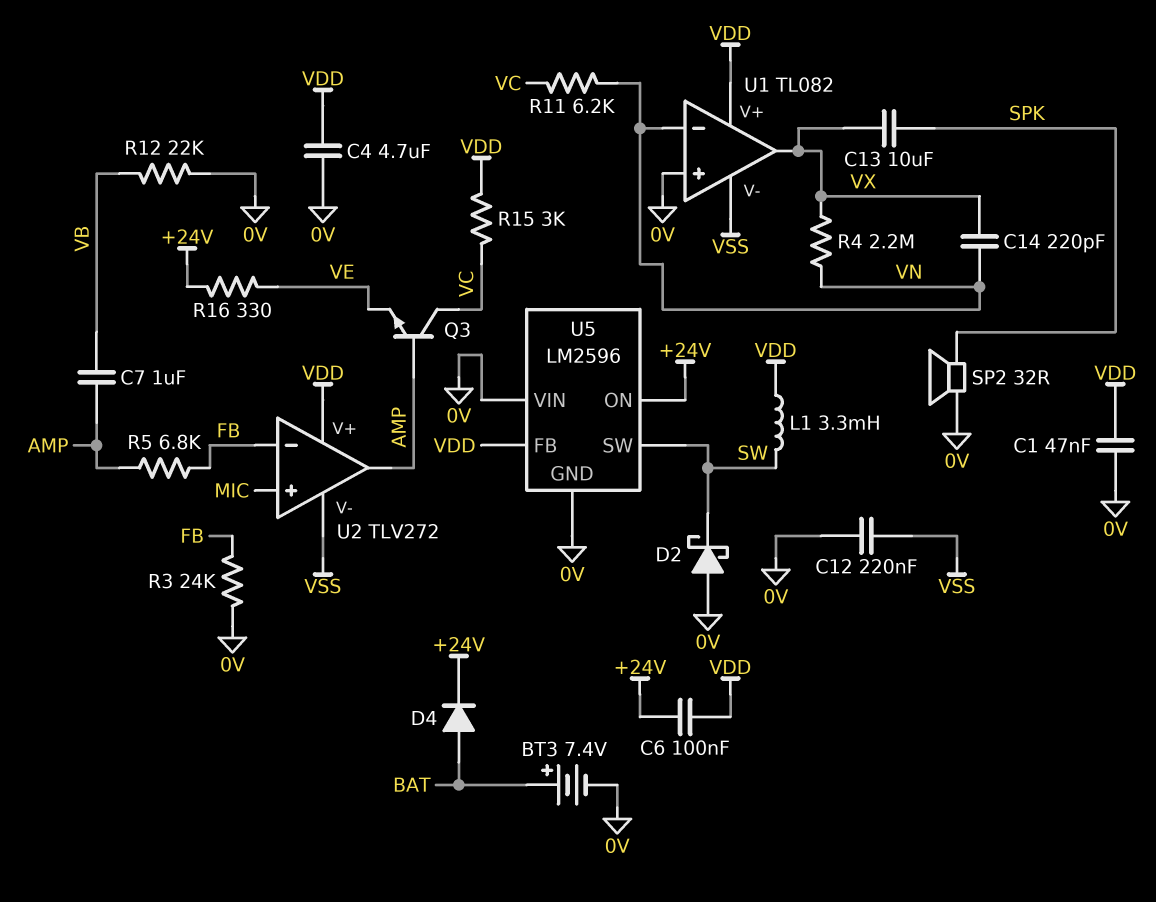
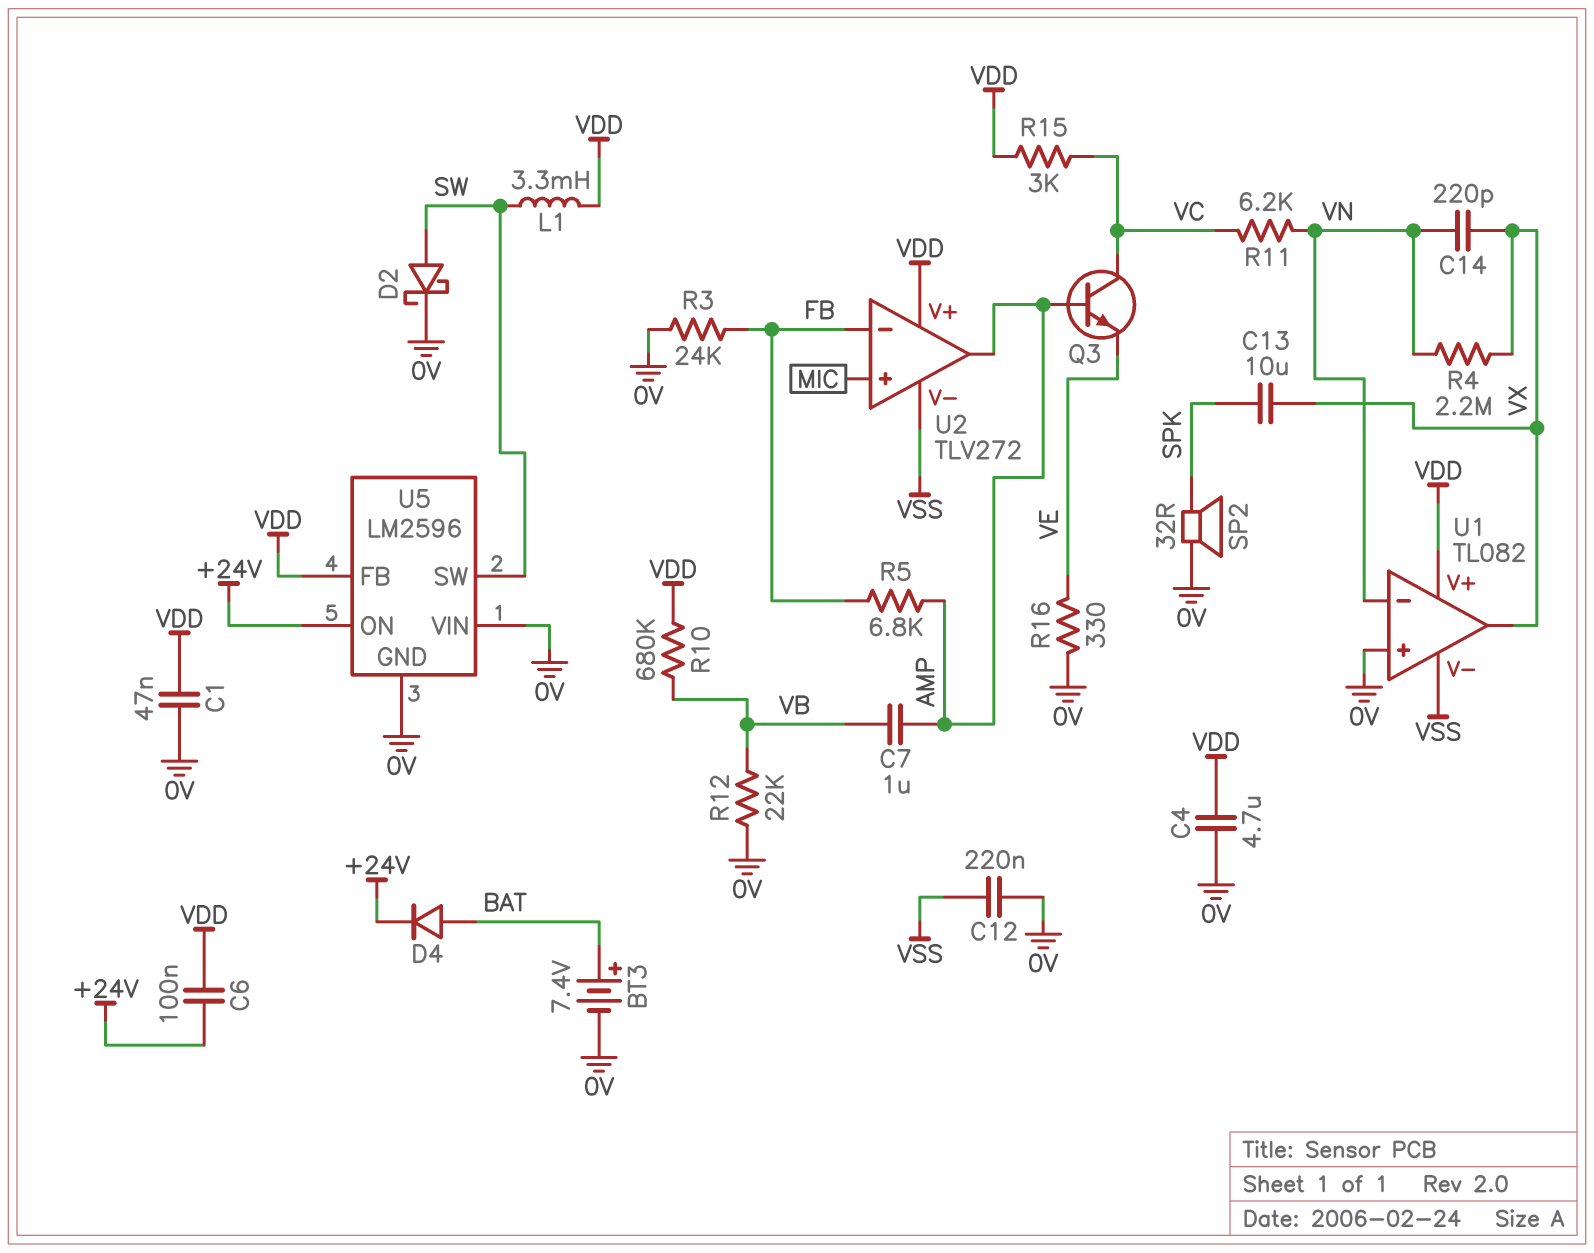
D2: schottky (A 0V, K SW) -> schottky (A SW, K 0V)
R10: none -> 680k (VB, VDD)
R16: 330 (+24V, VE) -> 330 (0V, VE)

